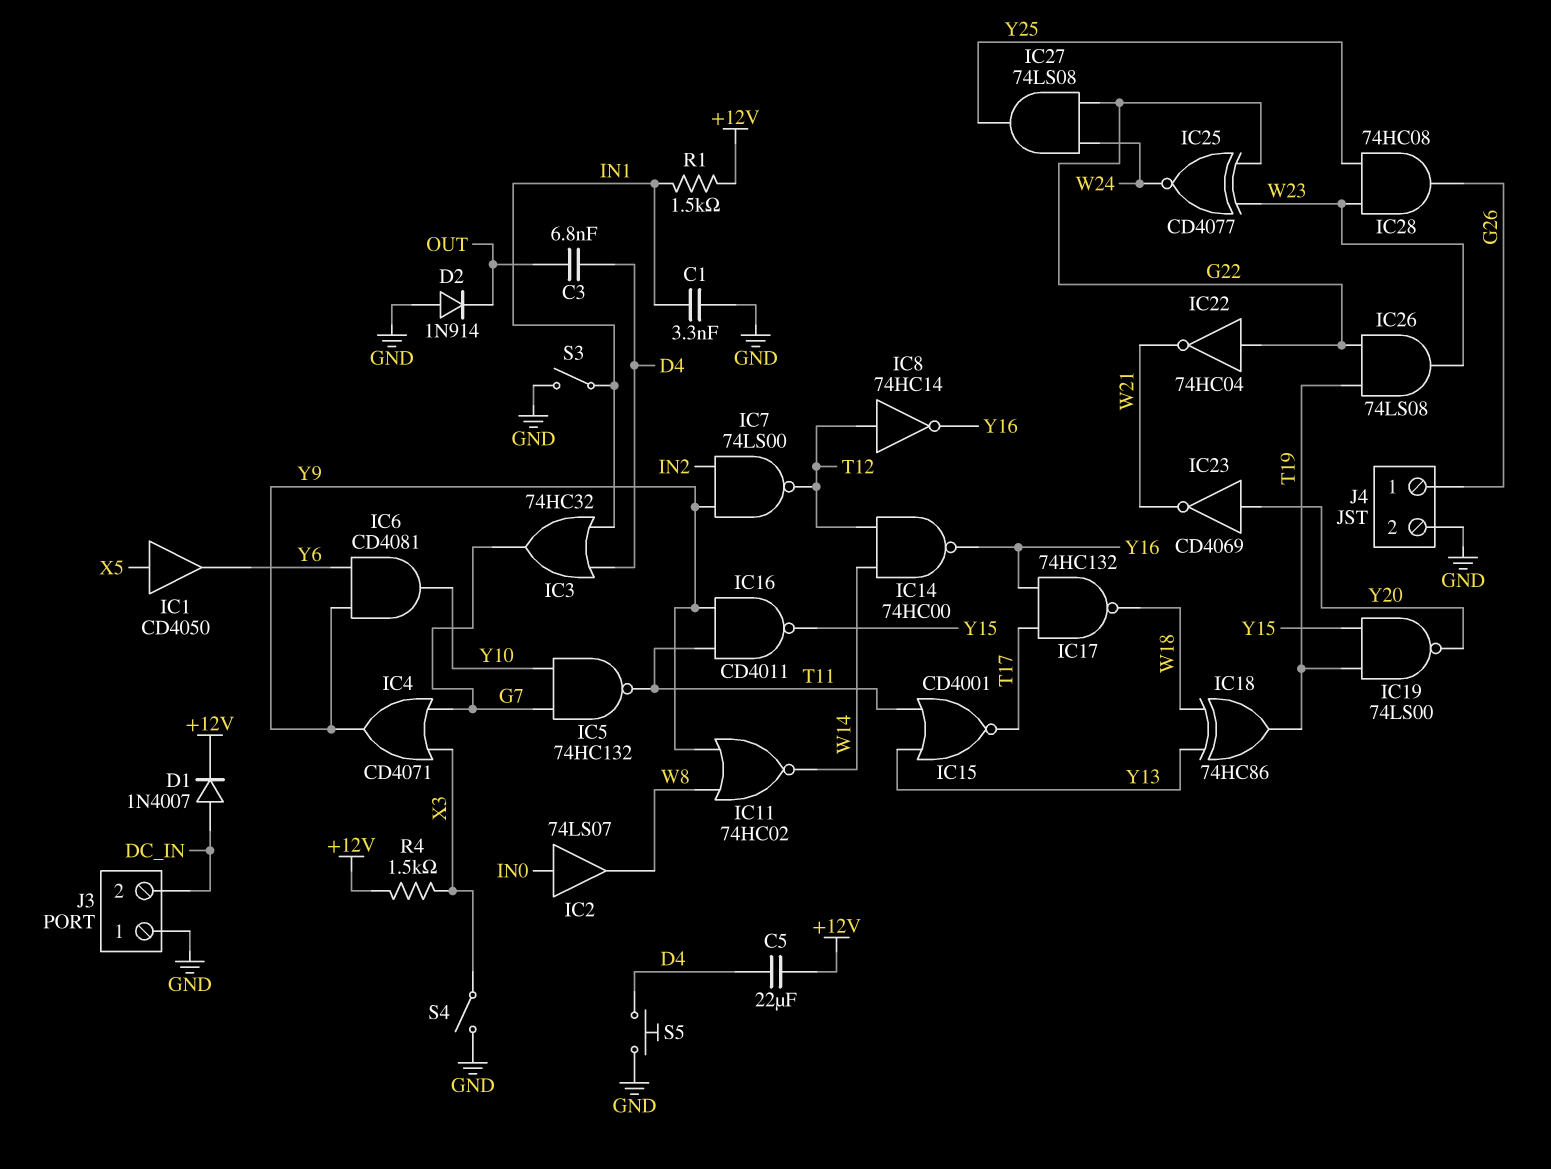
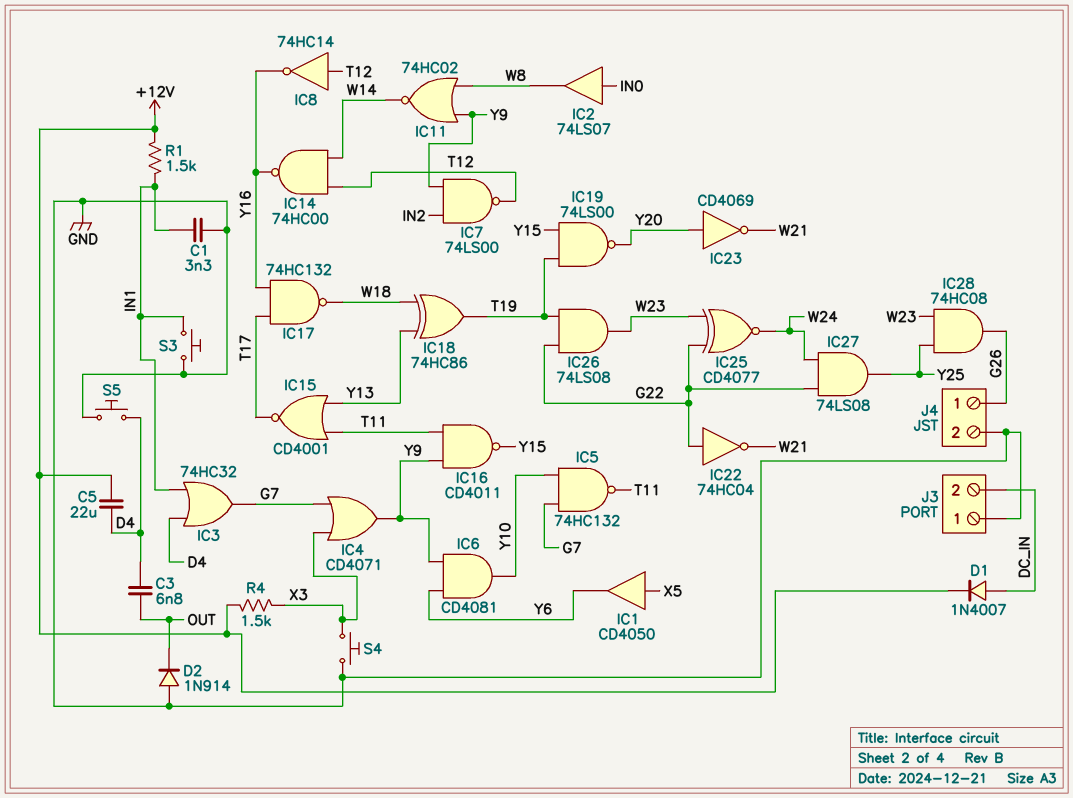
S3: switch (GND, IN1) -> button (GND, IN1)
S4: switch (GND, X3) -> button (GND, X3)

